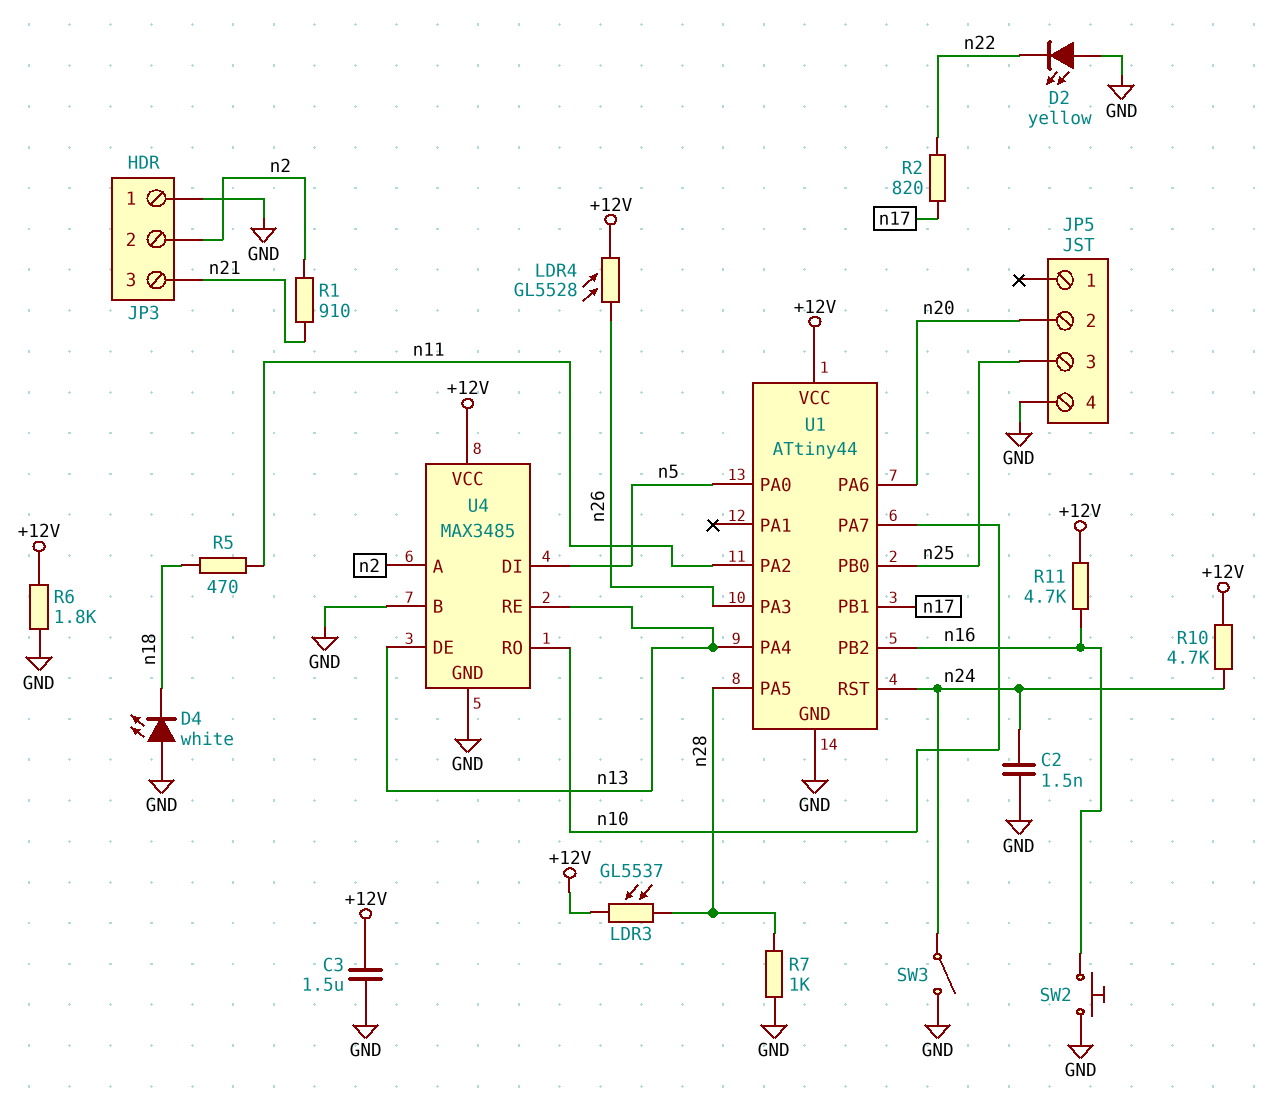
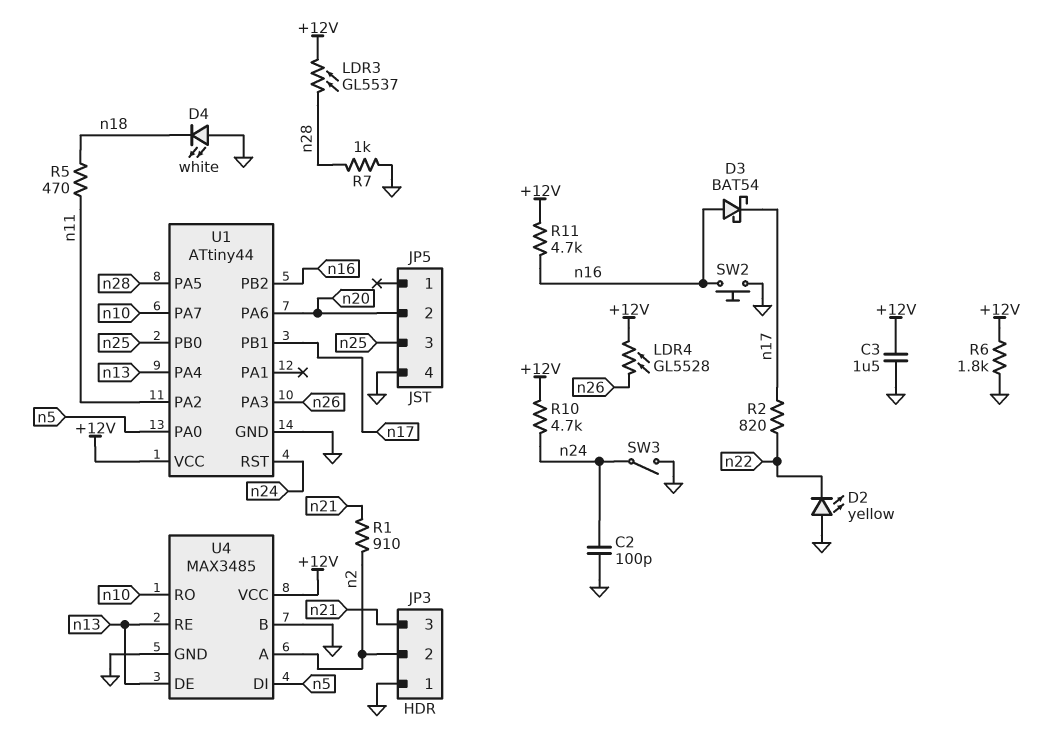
C2: 1.5nF (GND, n24) -> 100pF (GND, n24)
D3: none -> schottky BAT54 (A n16, K n17)

